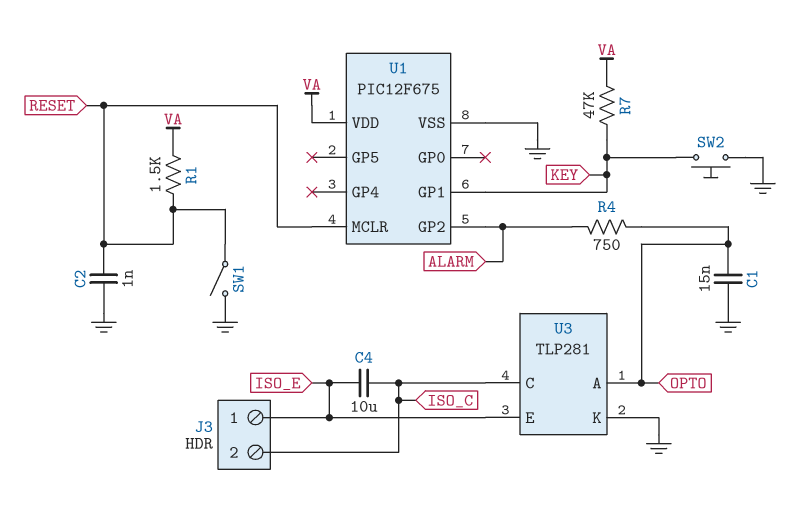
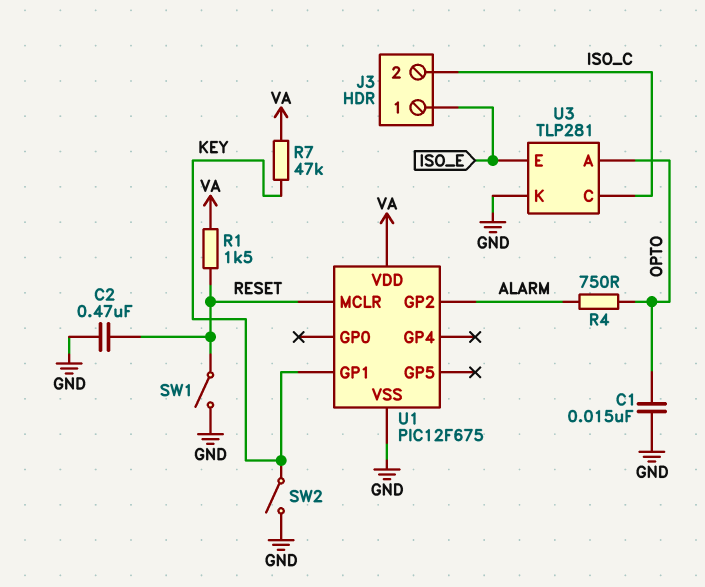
C2: 1nF (GND, RESET) -> 470nF (GND, RESET)
C4: 10uF (ISO_C, ISO_E) -> none
SW2: button (GND, KEY) -> switch (GND, KEY)

